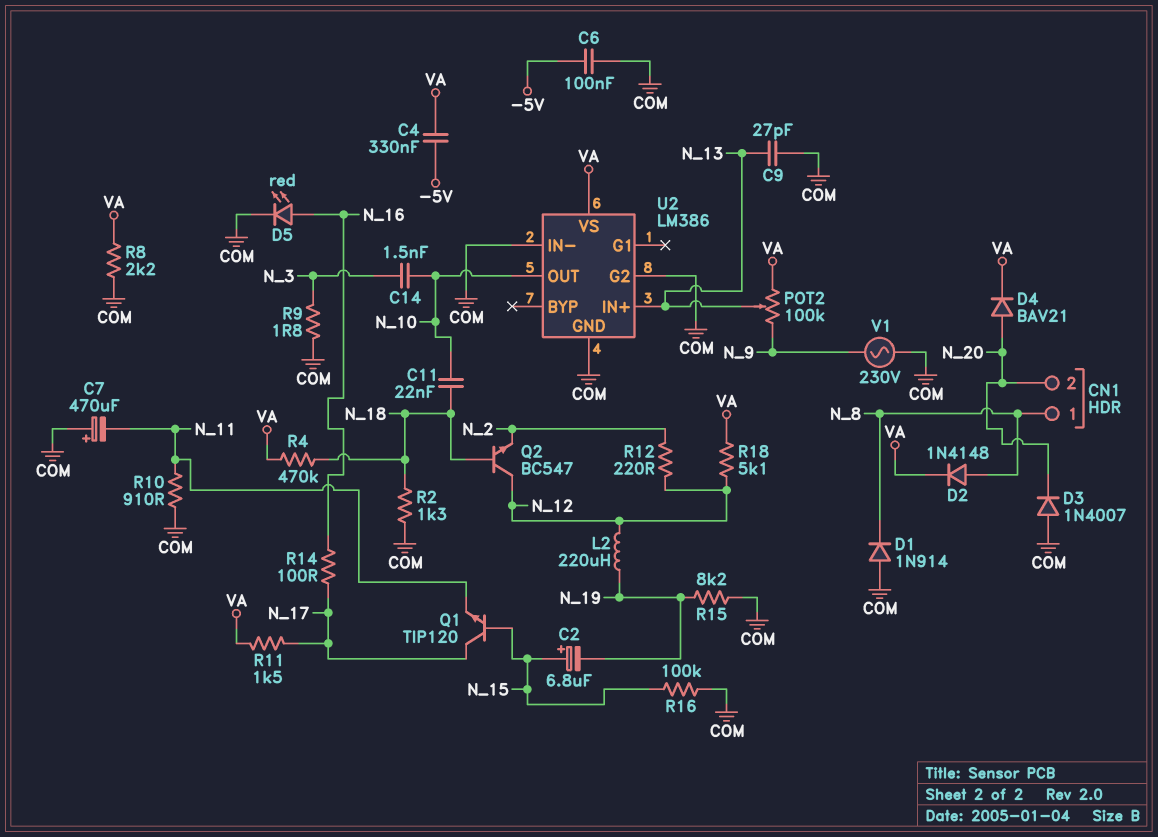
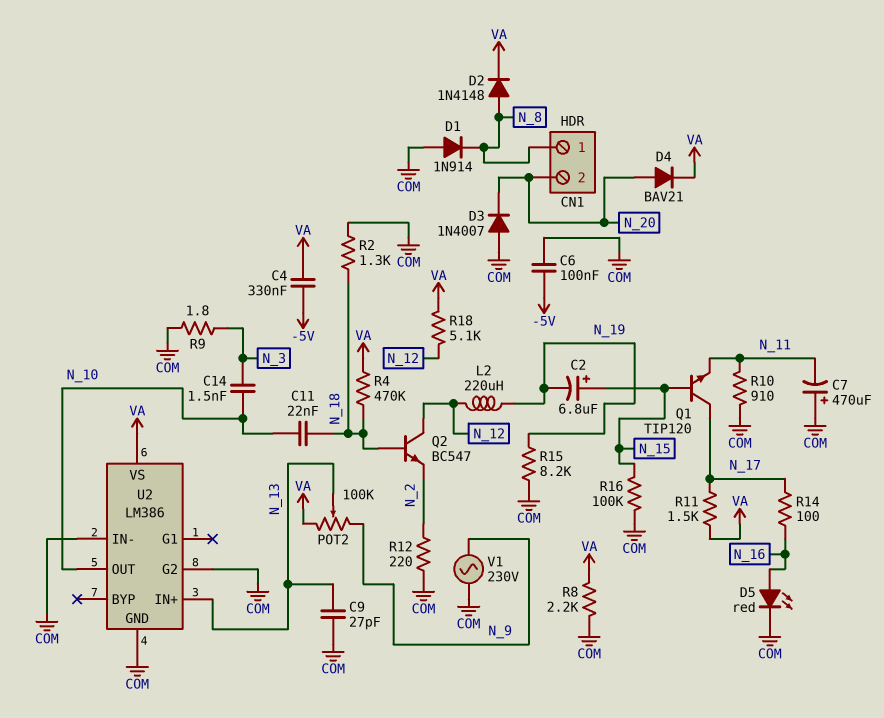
R12: 220 (N_2, N_12) -> 220 (COM, N_2)

